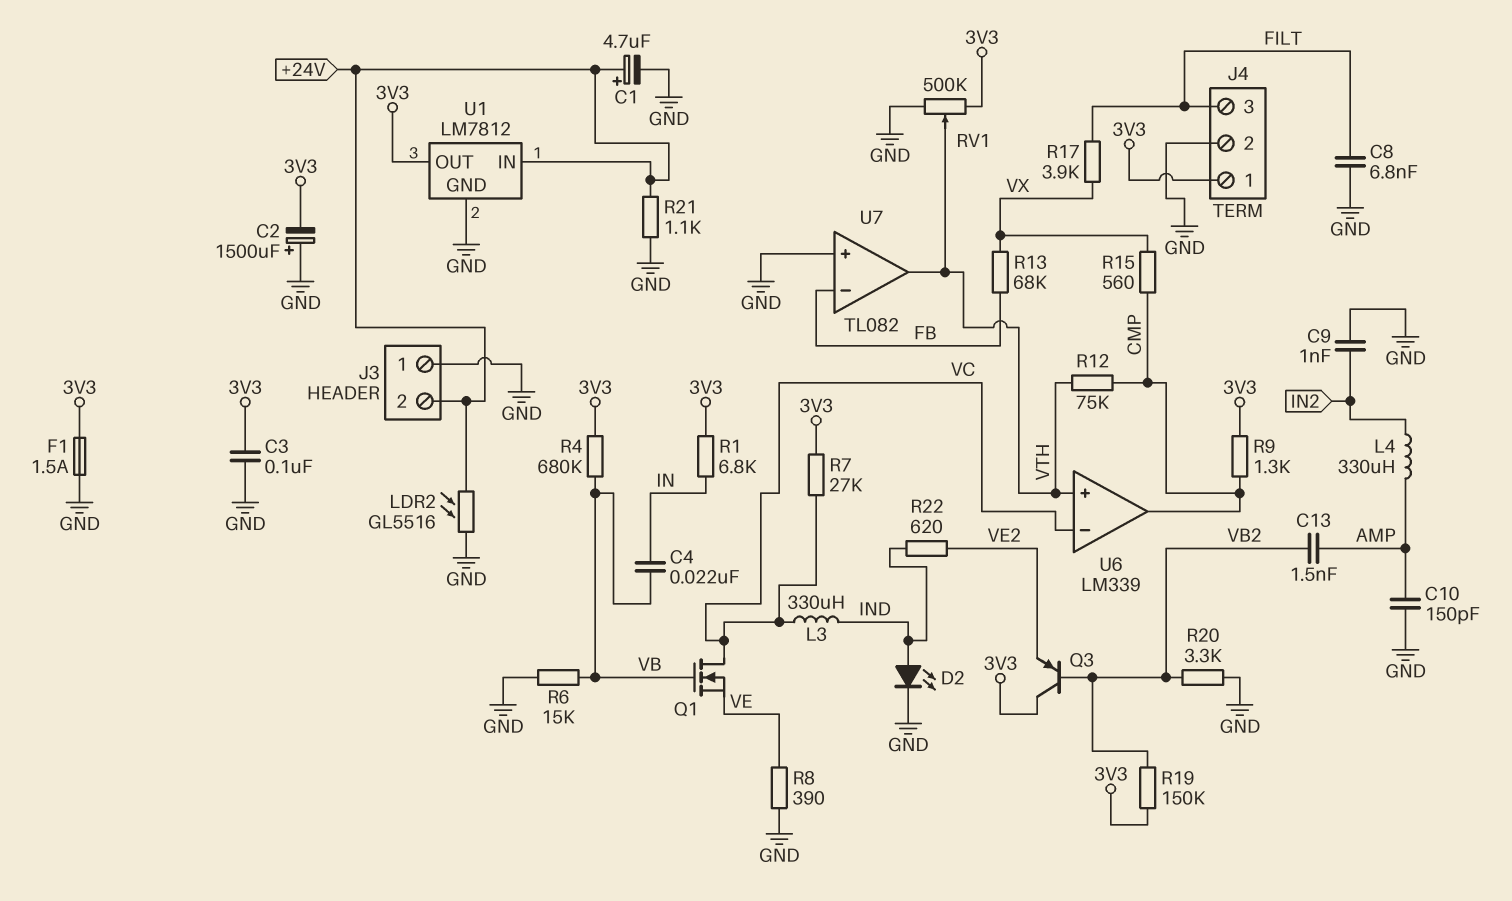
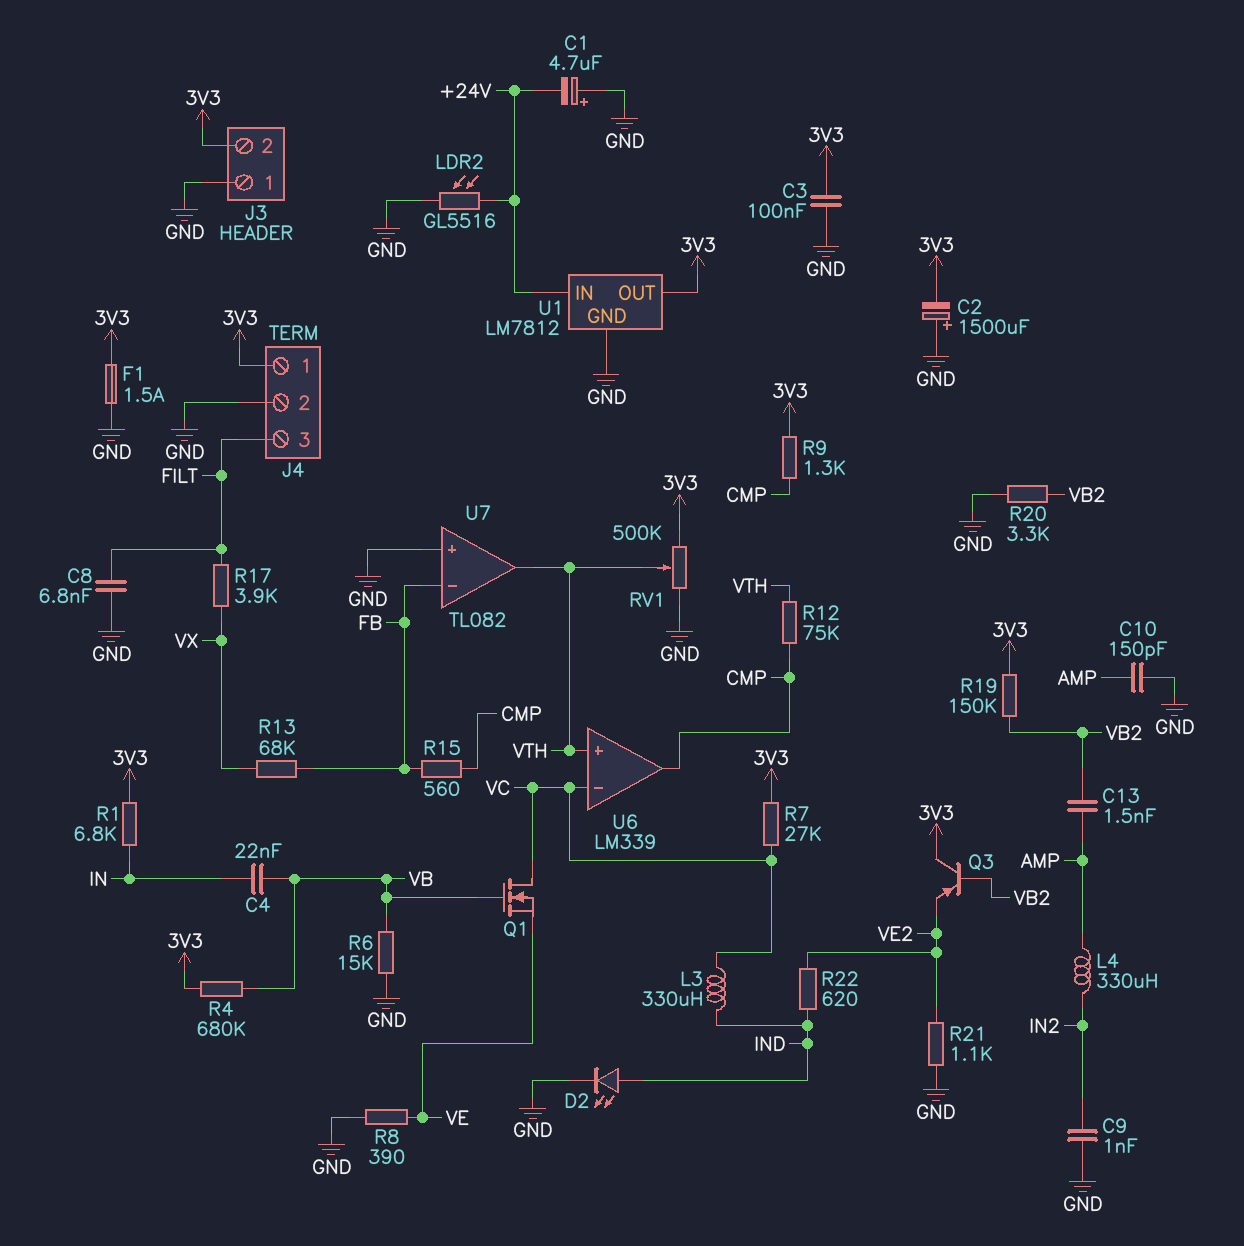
C1: 4.7uF (plus +24V, minus GND) -> 4.7uF (plus GND, minus +24V)
J3 pin 2: +24V -> 3V3
R15: 560 (CMP, VX) -> 560 (CMP, FB)
R21: 1.1k (+24V, GND) -> 1.1k (GND, VE2)

